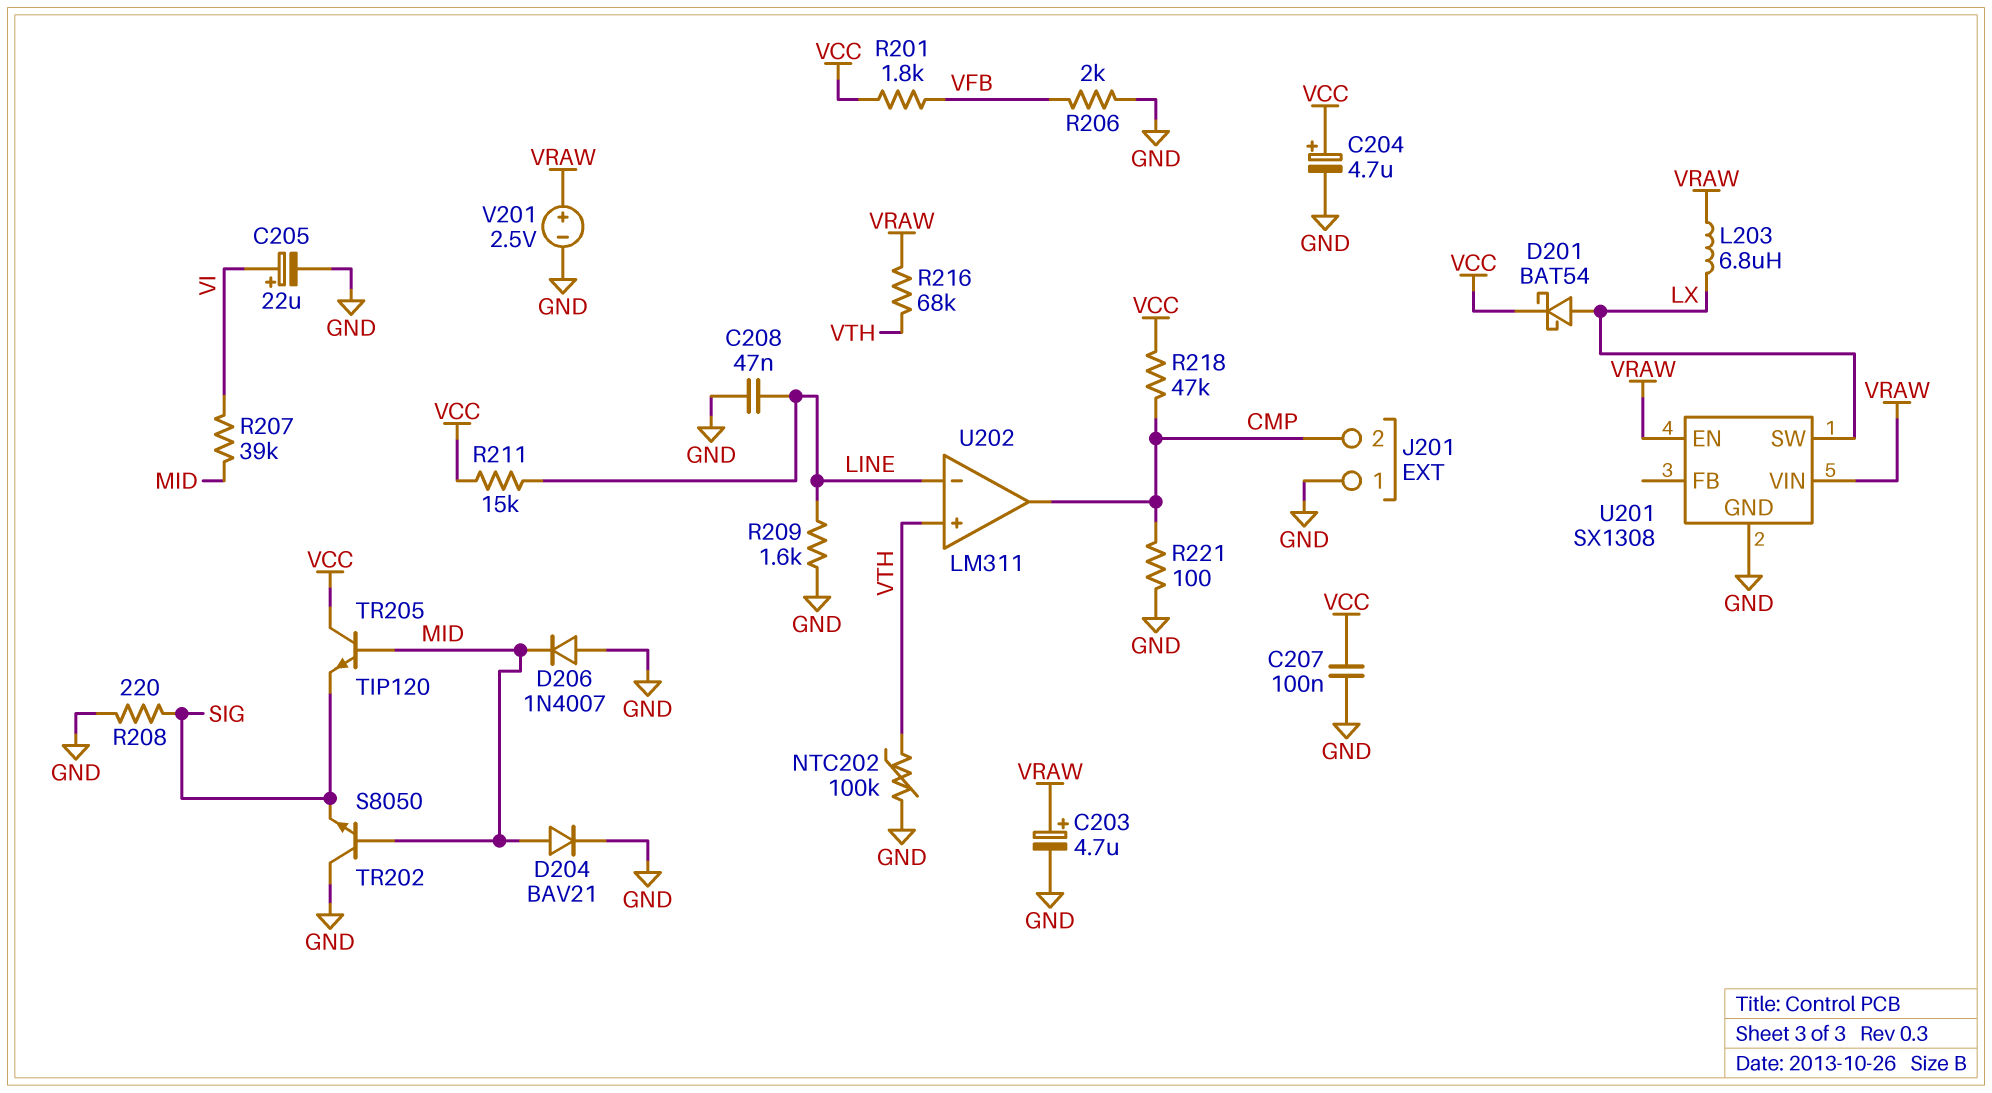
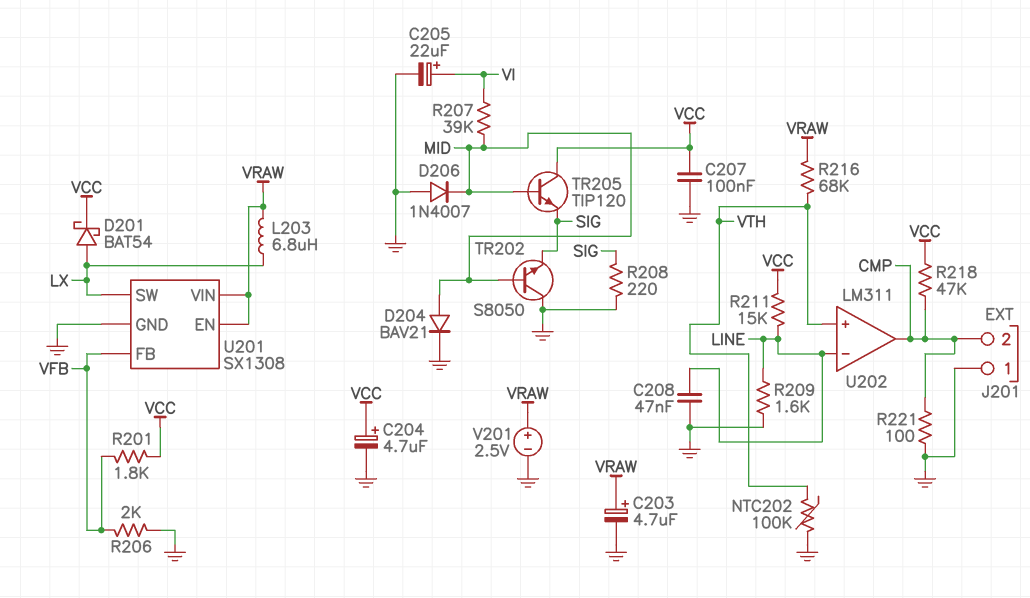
U201 pin FB: none -> VFB

